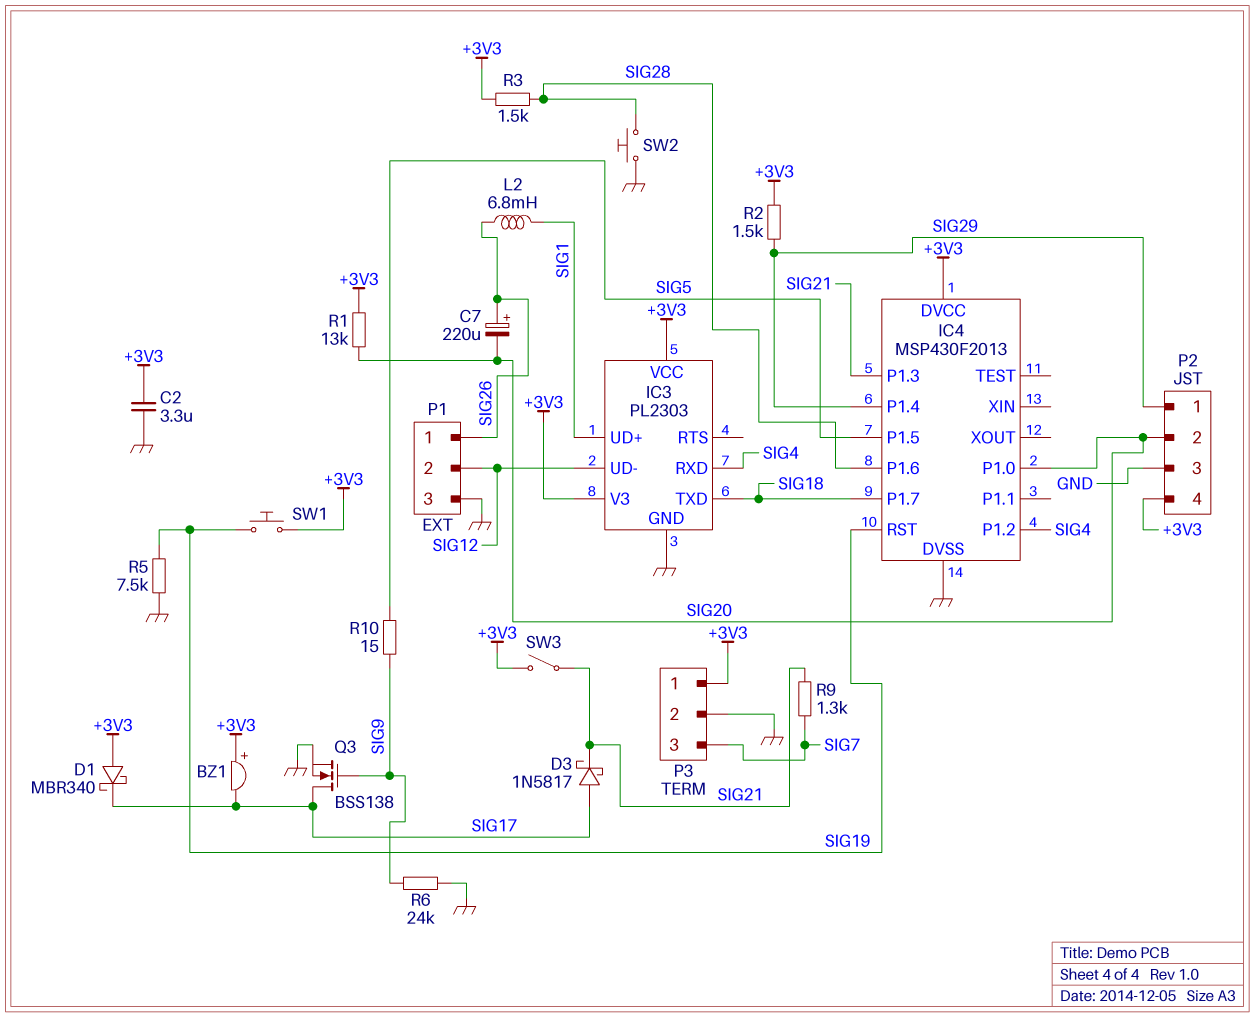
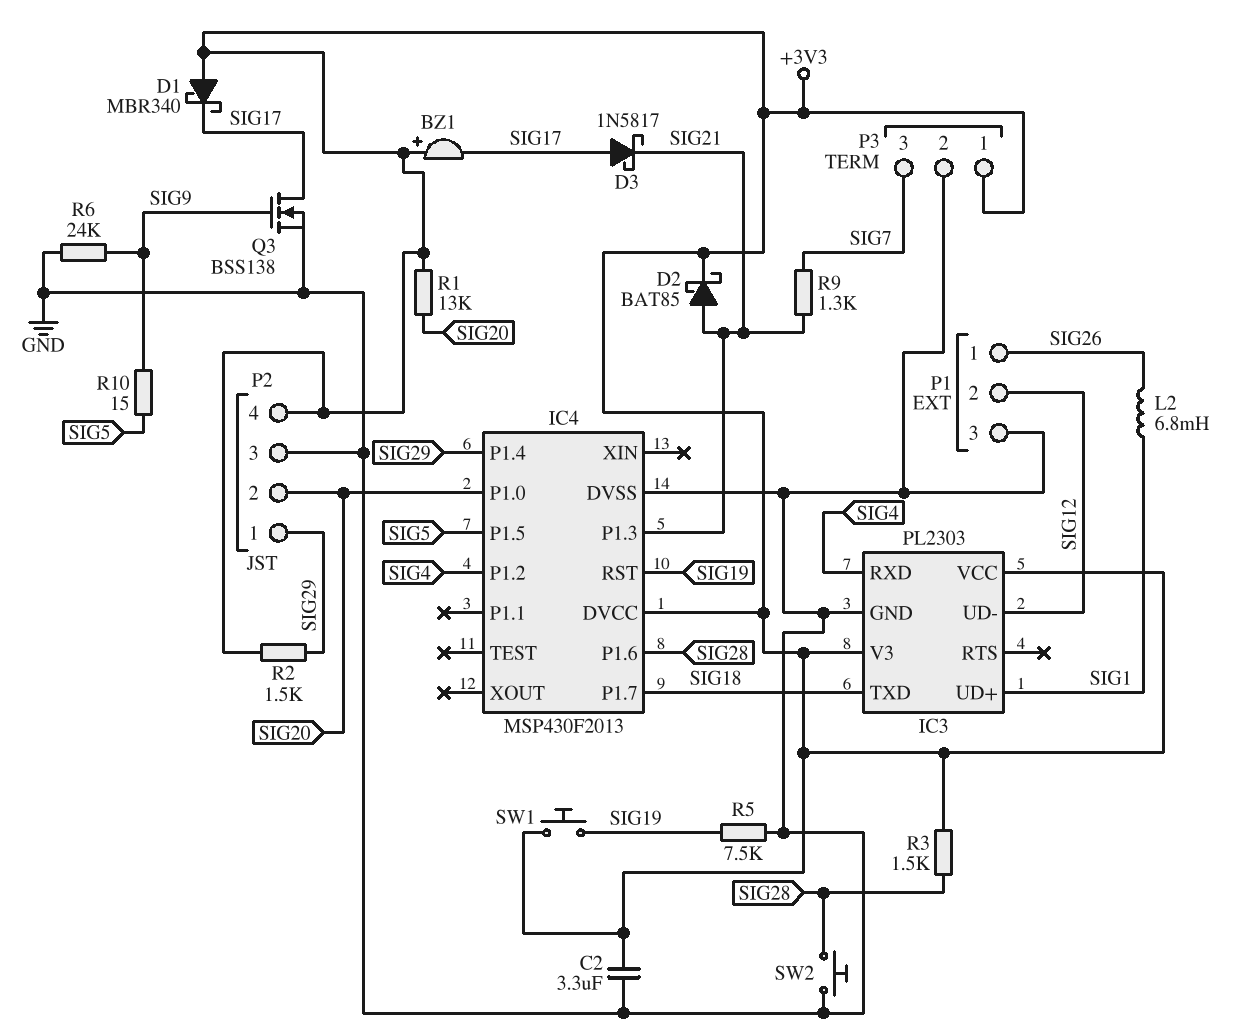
C7: 220uF (plus SIG26, minus SIG20) -> none
D2: none -> schottky BAT85 (A SIG21, K +3V3)
SW3: switch (+3V3, SIG21) -> none

